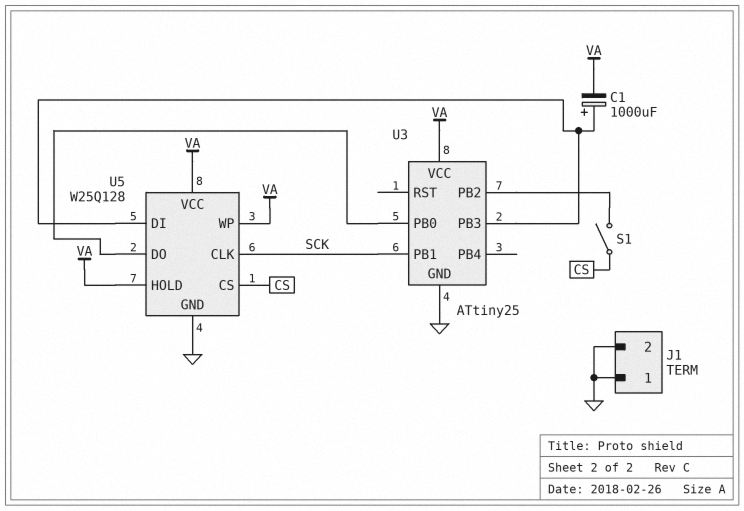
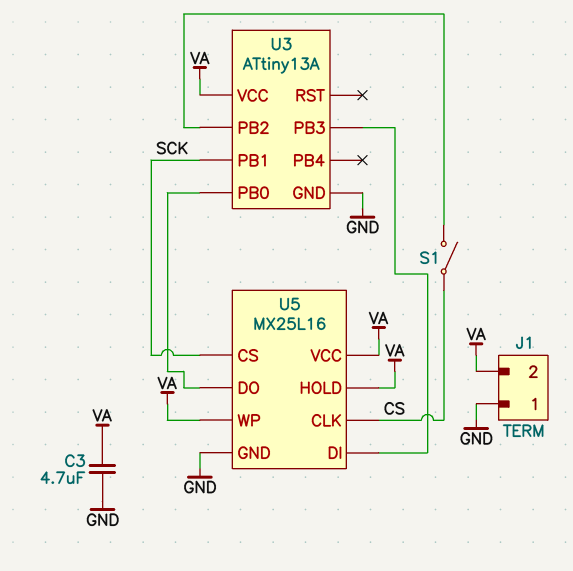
C1: 1000uF (plus U3/PB3, minus VA) -> none
C3: none -> 4.7uF (GND, VA)
J1 pin 2: GND -> VA
U3: ATtiny25 -> ATtiny13A
U5: W25Q128 -> MX25L16
U5 pin CLK: SCK -> CS
U5 pin CS: CS -> SCK

